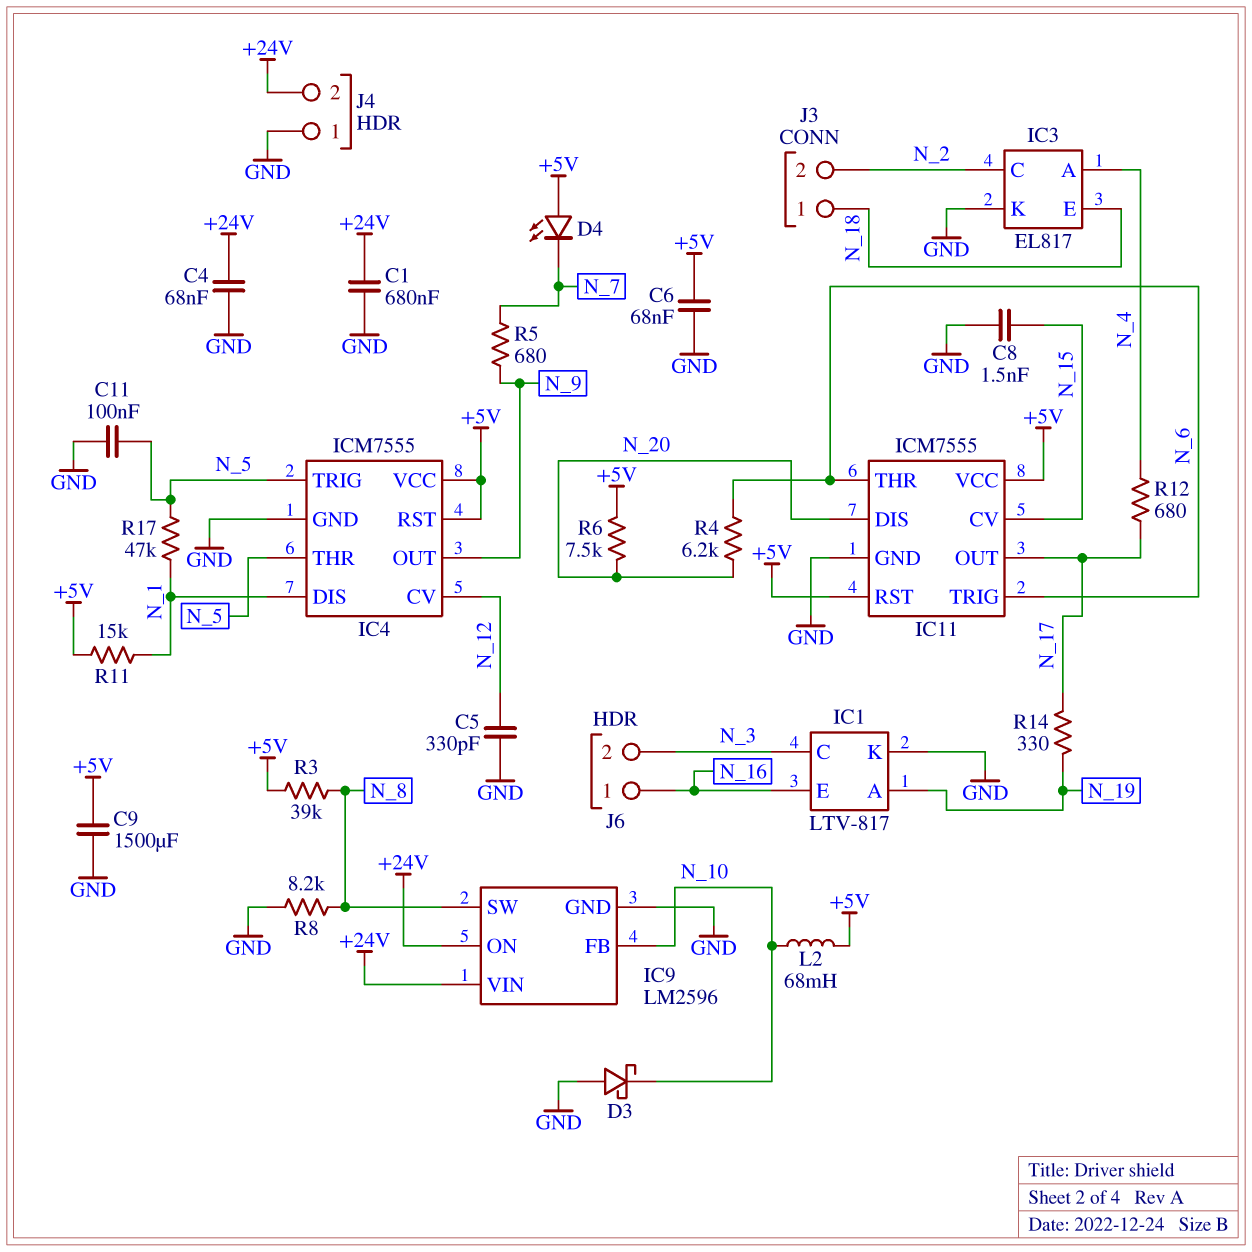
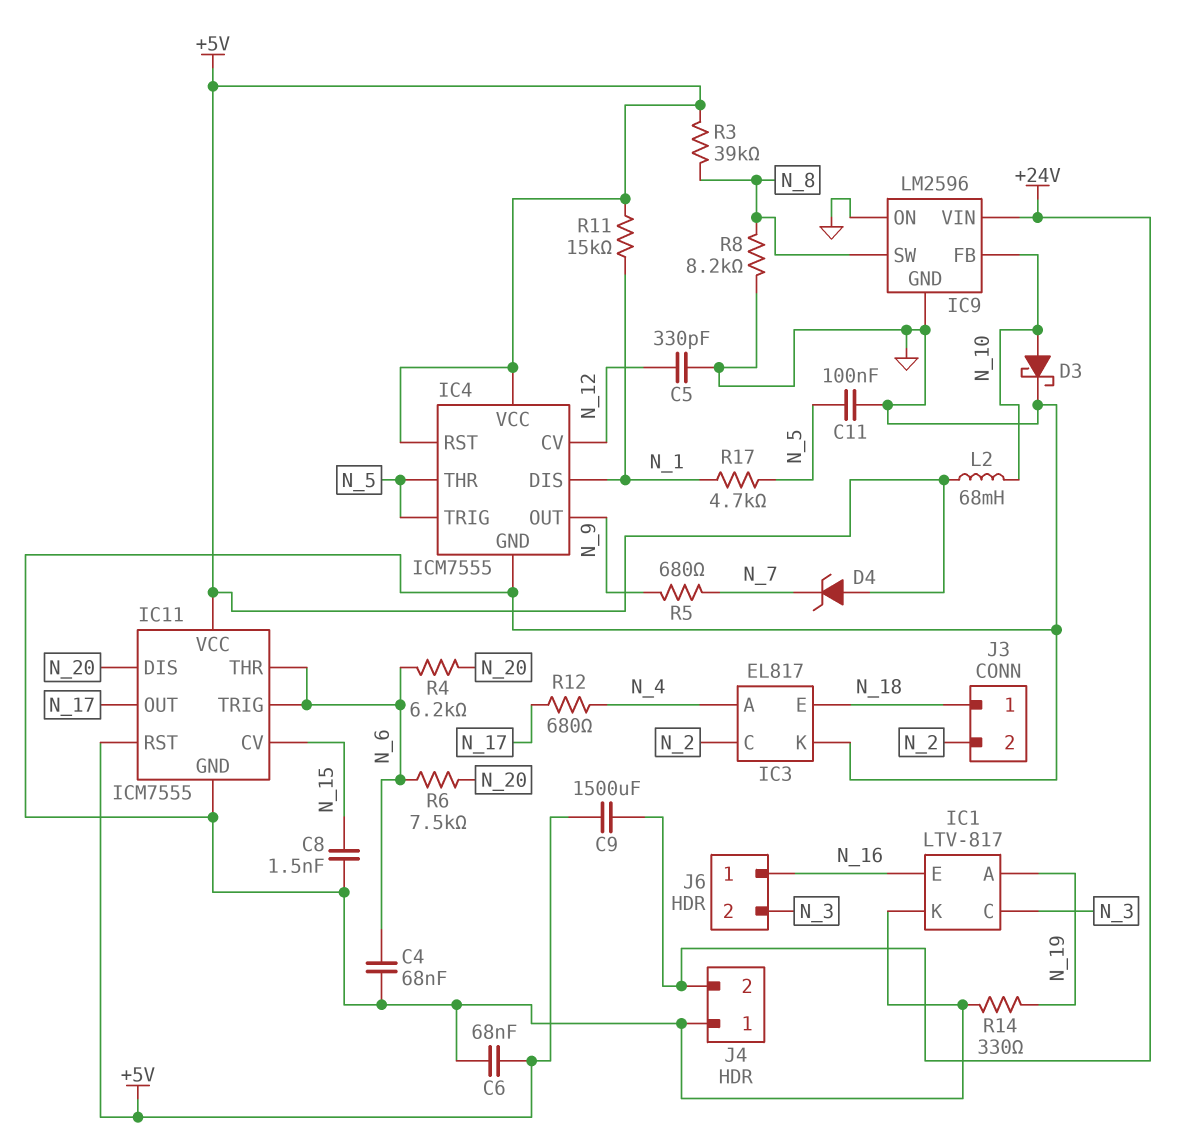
C1: 680nF (+24V, GND) -> none
C4: 68nF (+24V, GND) -> 68nF (GND, N_6)
C9: 1500uF (+5V, GND) -> 1500uF (+5V, +24V)
D3: schottky (A GND, K N_10) -> schottky (A N_10, K GND)
D4: LED (A +5V, K N_7) -> zener (A +5V, K N_7)
IC9 pin ON: +24V -> GND
R6: 7.5k (+5V, N_20) -> 7.5k (N_6, N_20)
R14: 330 (N_17, N_19) -> 330 (GND, N_19)
R17: 47k (N_1, N_5) -> 4.7k (N_1, N_5)

